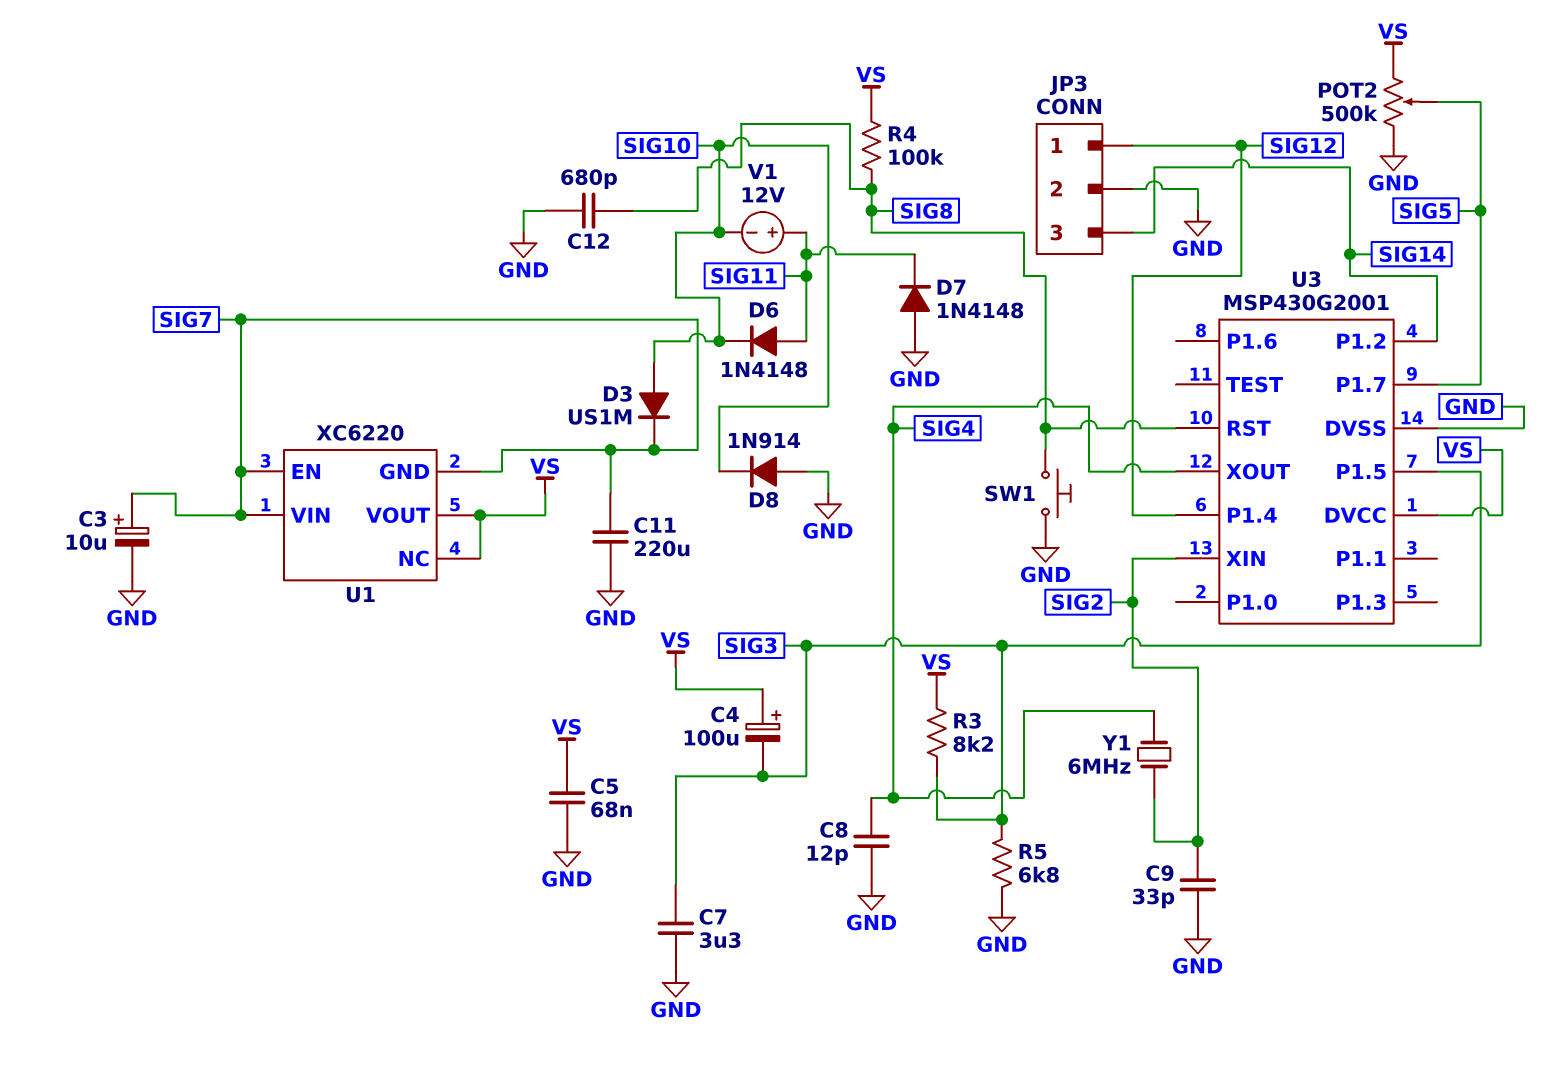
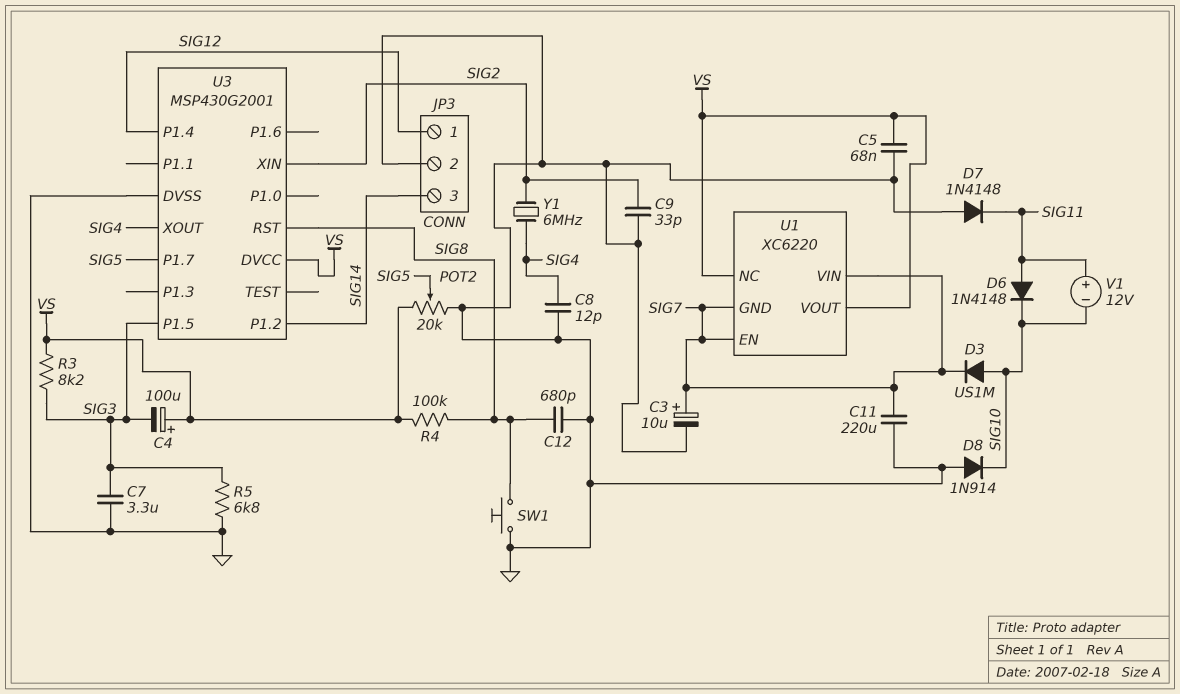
POT2: 500k (GND, VS, wiper SIG5) -> 20k (GND, VS, wiper SIG5)

